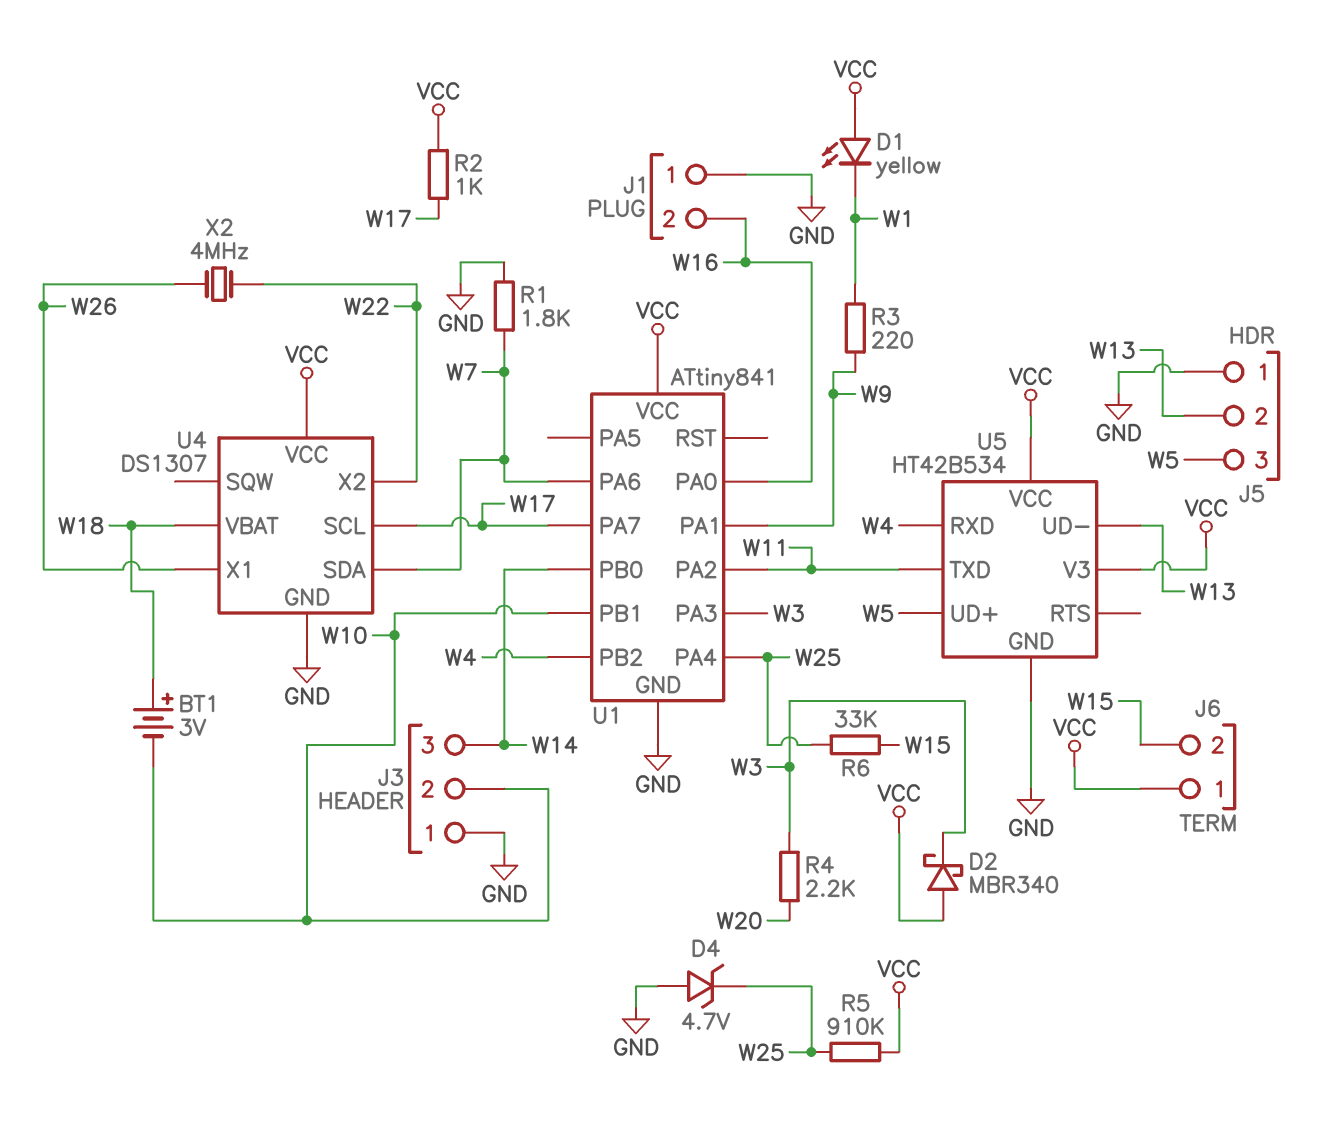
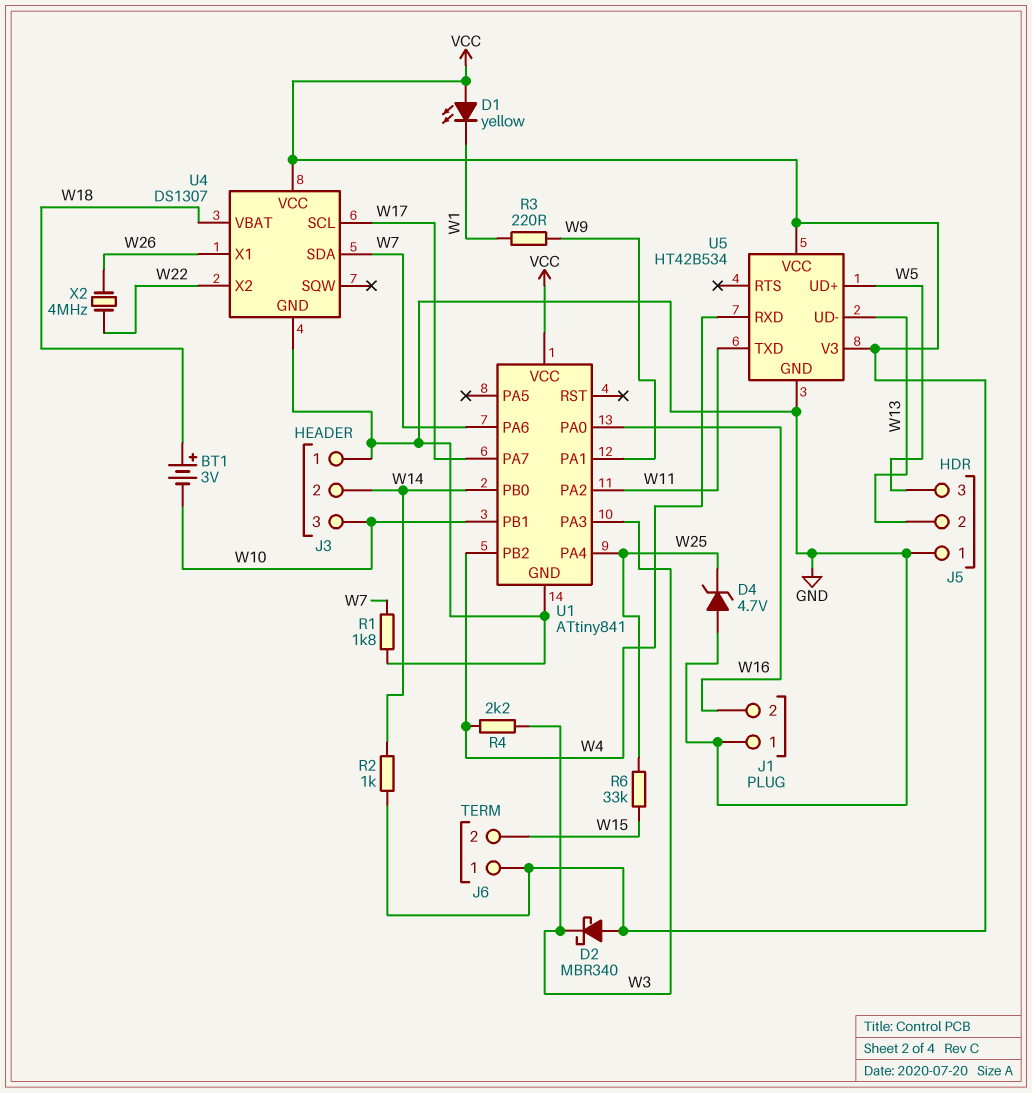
J3 pin 2: W10 -> W14
J3 pin 3: W14 -> W10
R2: 1k (VCC, W17) -> 1k (VCC, W14)
R4: 2.2k (W3, W20) -> 2.2k (W3, W4)
R5: 910k (VCC, W25) -> none

